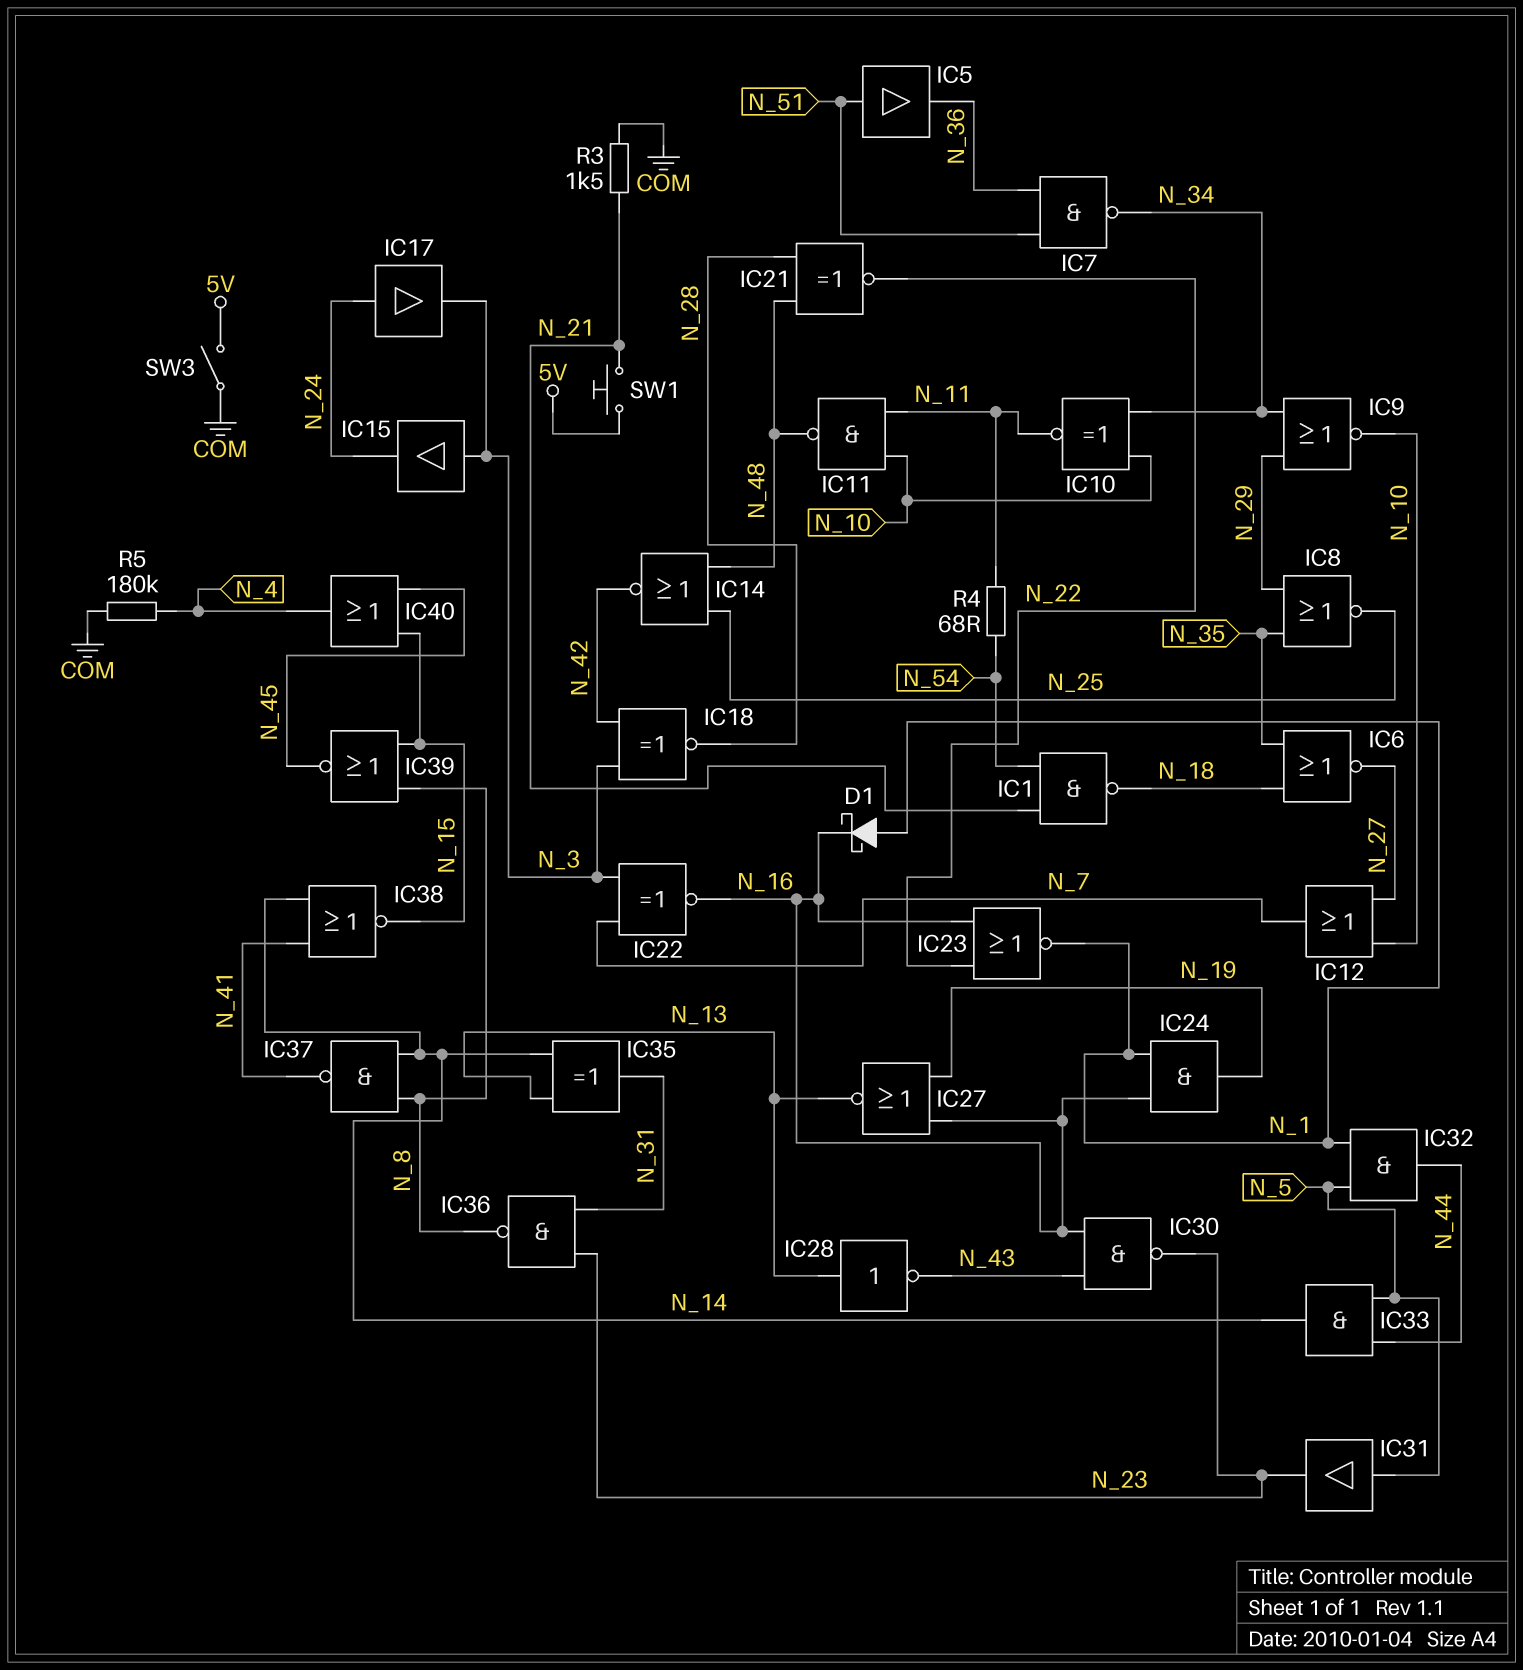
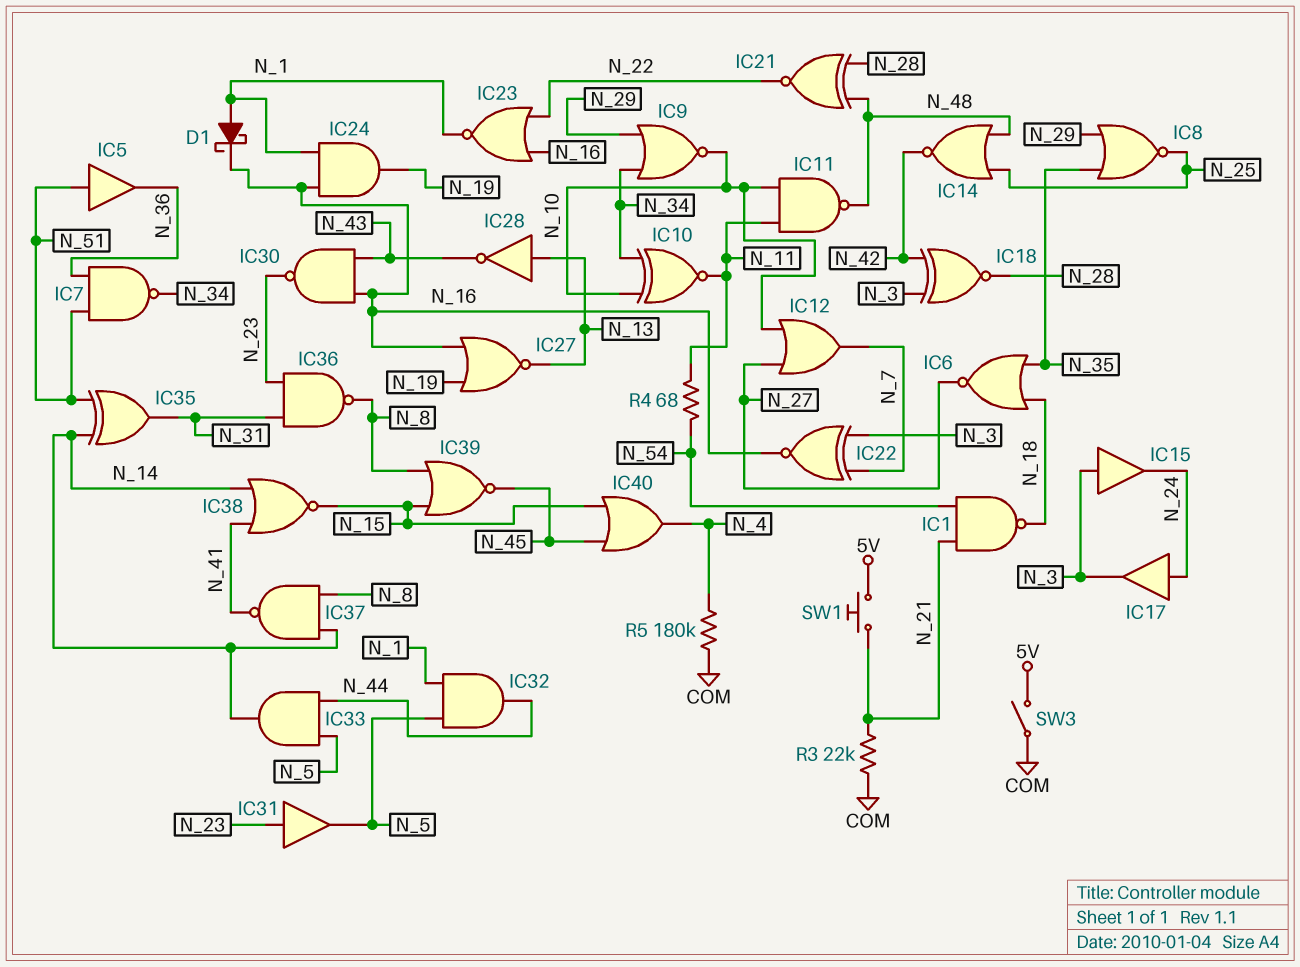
IC31: buffer (in N_5, out N_23) -> buffer (in N_23, out N_5)
IC35: XOR (in N_13, in N_14, out N_31) -> XOR (in N_14, in N_51, out N_31)
R3: 1.5k (COM, N_21) -> 22k (COM, N_21)

